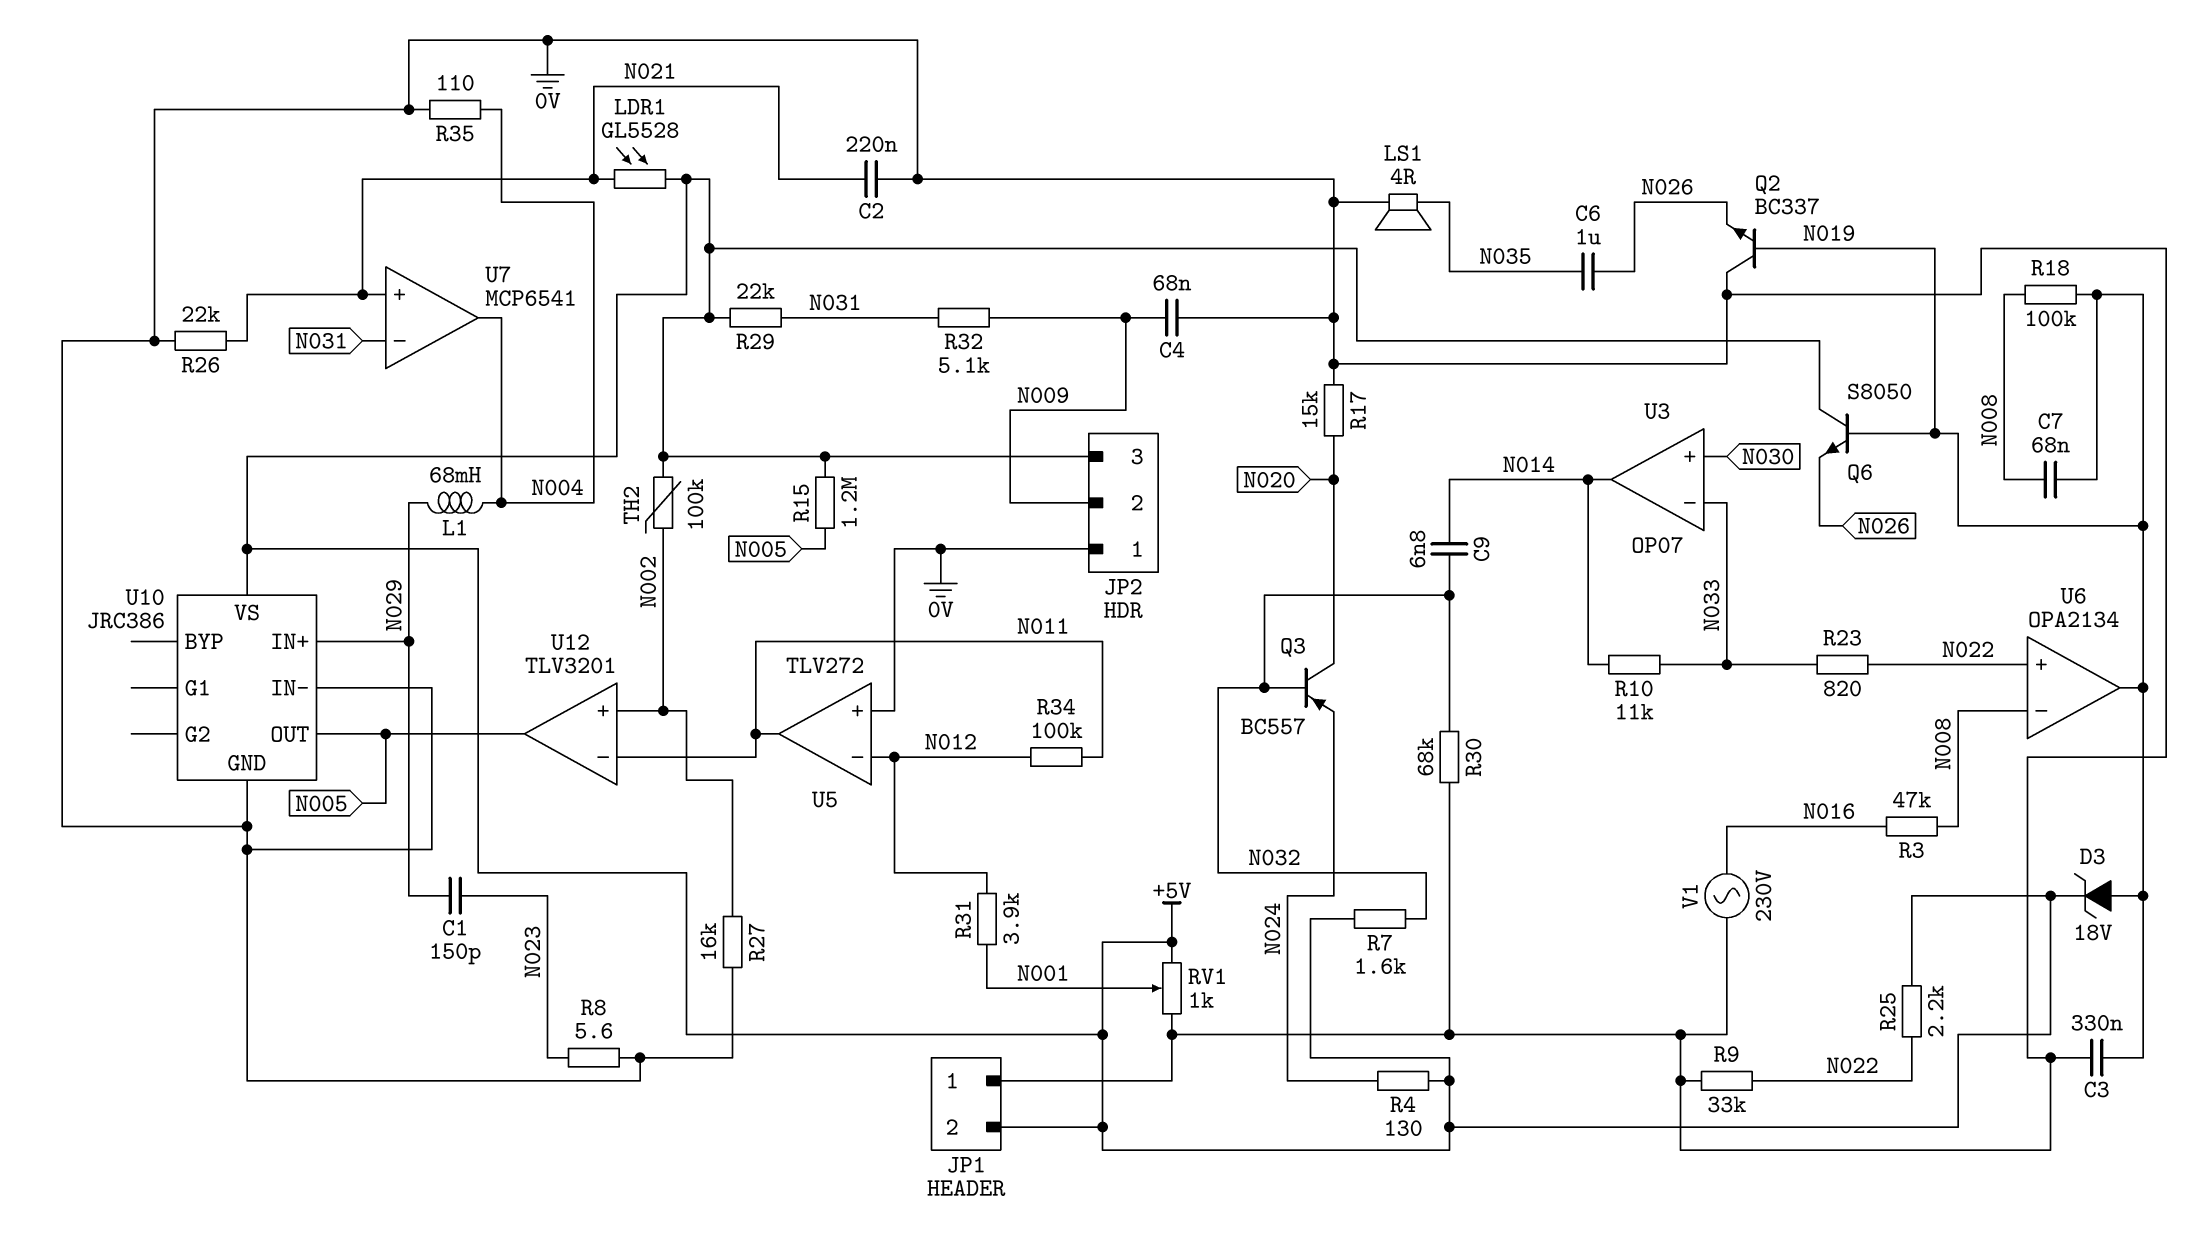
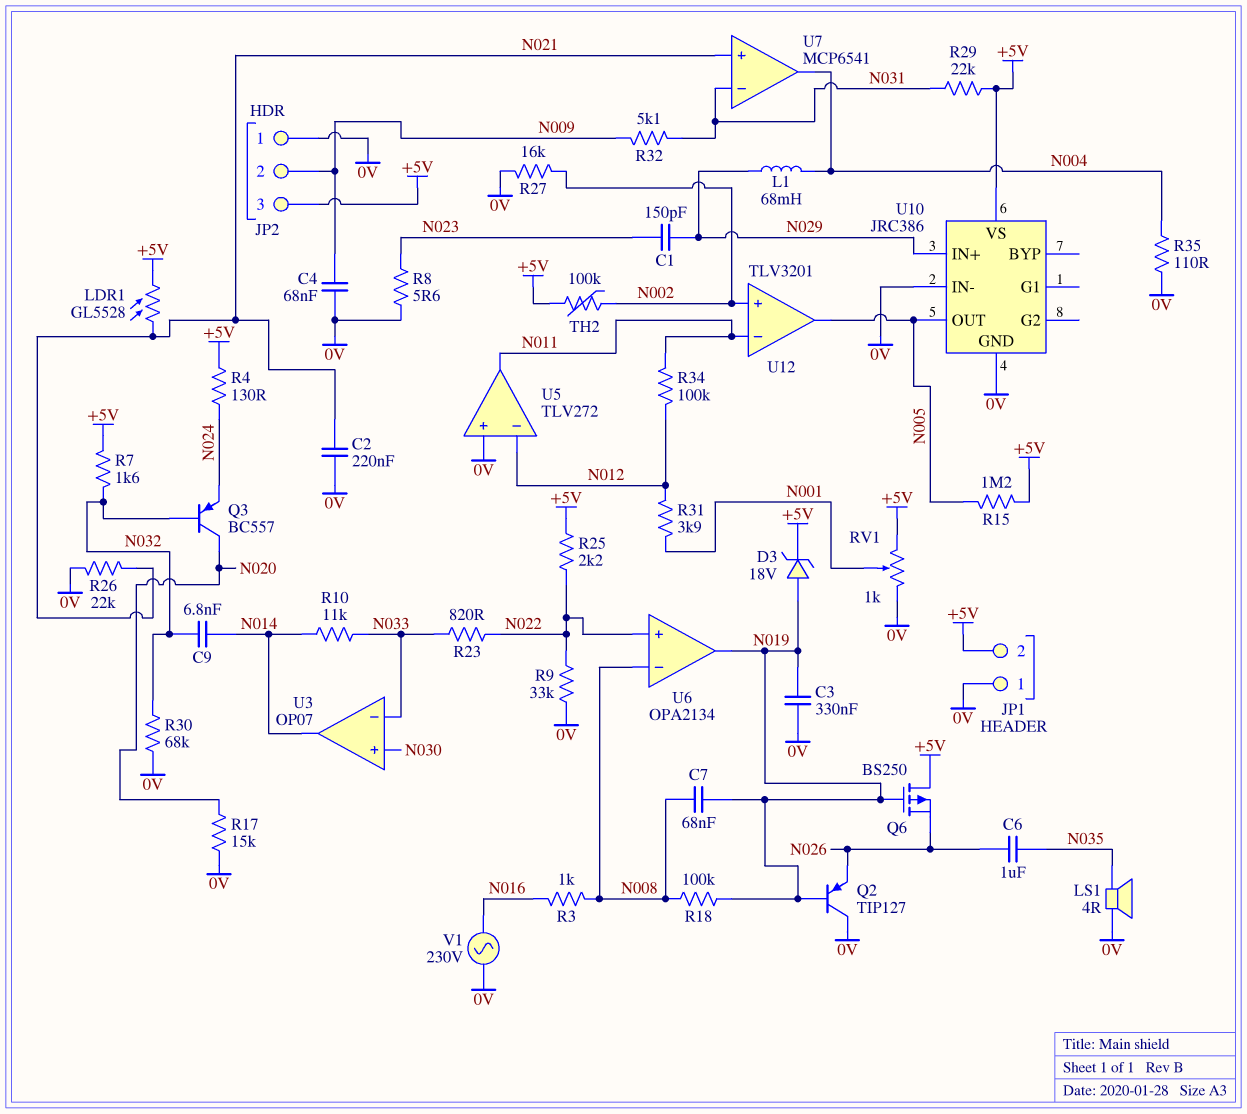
Q2: NPN BC337 (B N019, C 0V, E N026) -> PNP TIP127 (B N019, C 0V, E N026)
Q6: NPN S8050 (B N019, C +5V, E N026) -> PMOS BS250 (G N019, D +5V, S N026)
R3: 47k (N008, N016) -> 1k (N008, N016)

